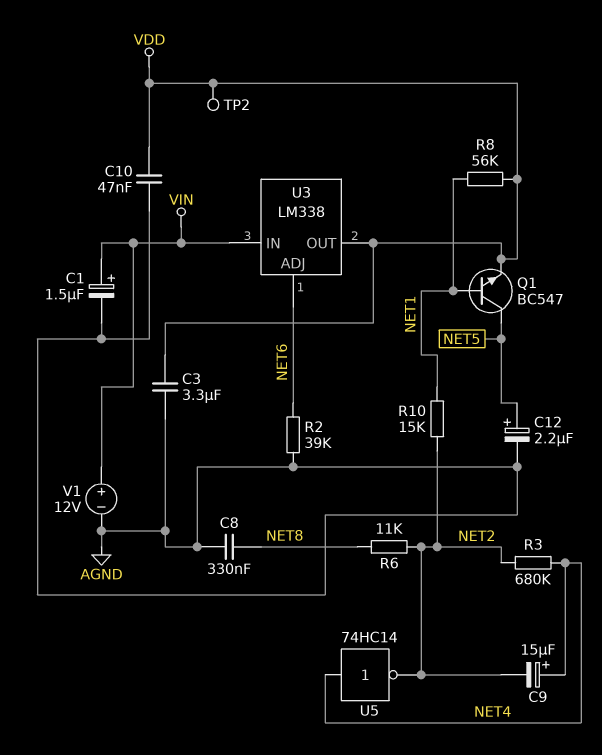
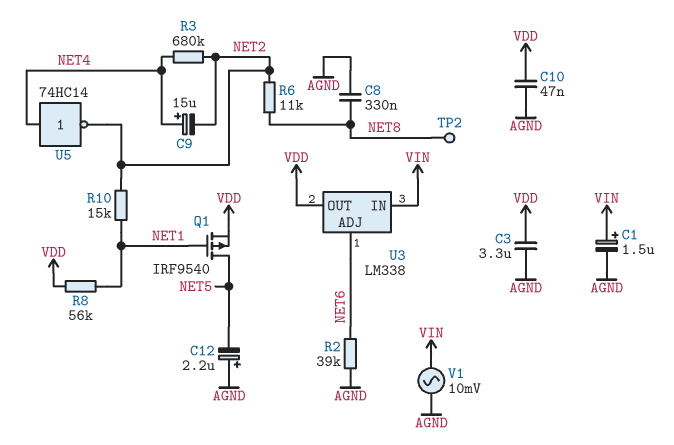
C12: 2.2uF (plus NET5, minus AGND) -> 2.2uF (plus AGND, minus NET5)
Q1: NPN BC547 (B NET1, C NET5, E VDD) -> PMOS IRF9540 (G NET1, D NET5, S VDD)
TP2: test point (VDD) -> test point (NET8)
V1: 12V (plus VIN, minus AGND) -> AC 10mV (AGND, VIN)

